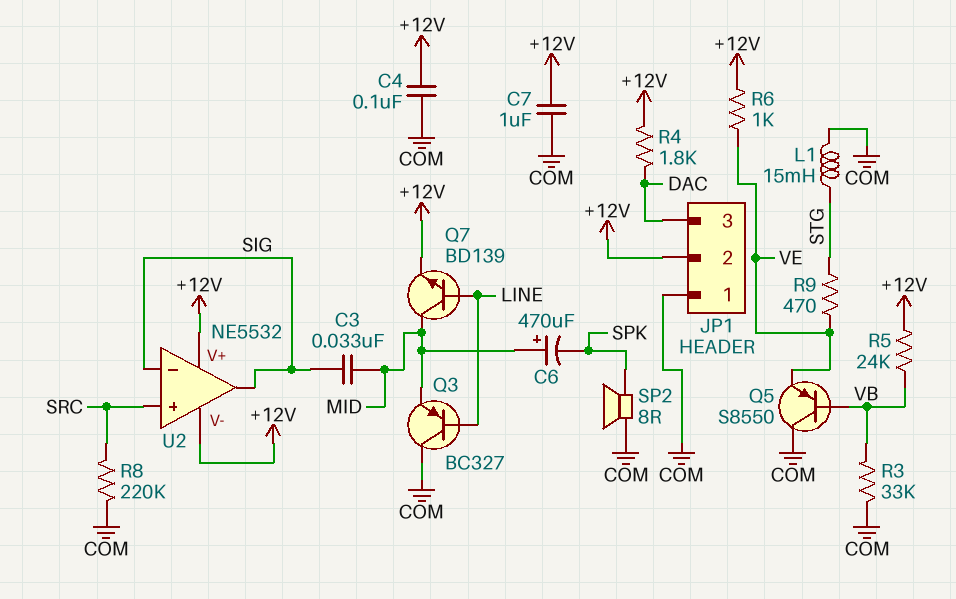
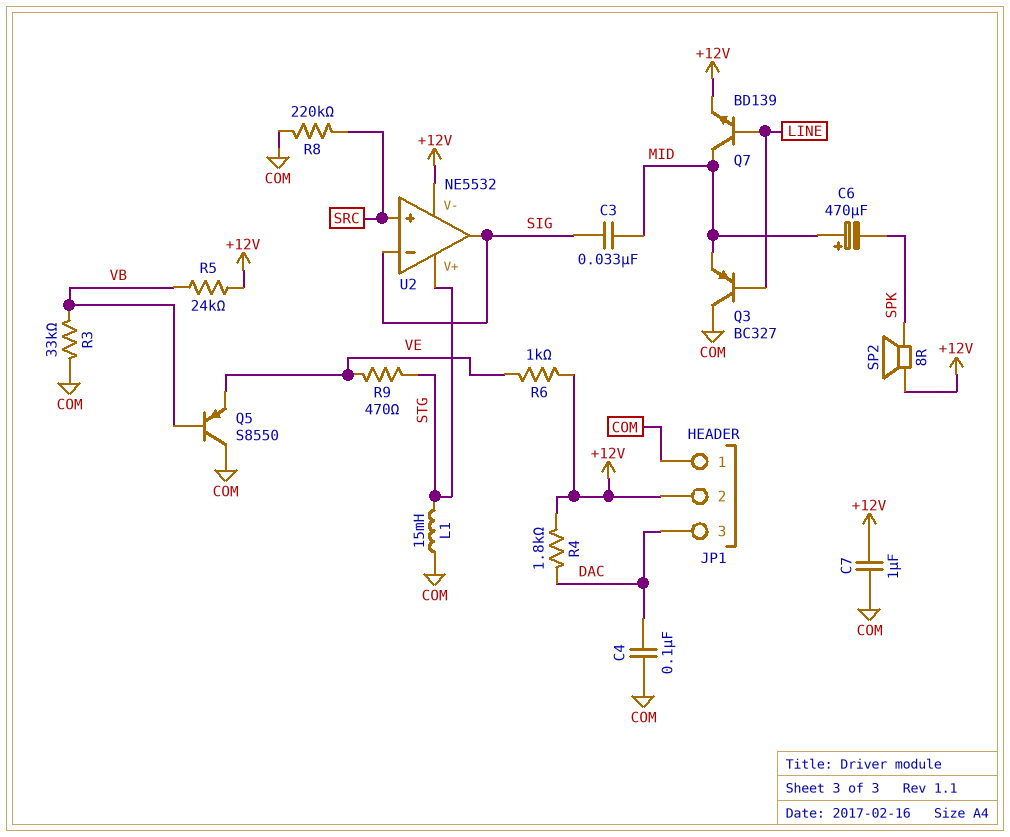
C4: 100nF (+12V, COM) -> 100nF (COM, DAC)
SP2: speaker 8R (COM, SPK) -> speaker 8R (+12V, SPK)
U2 pin V+: +12V -> STG

